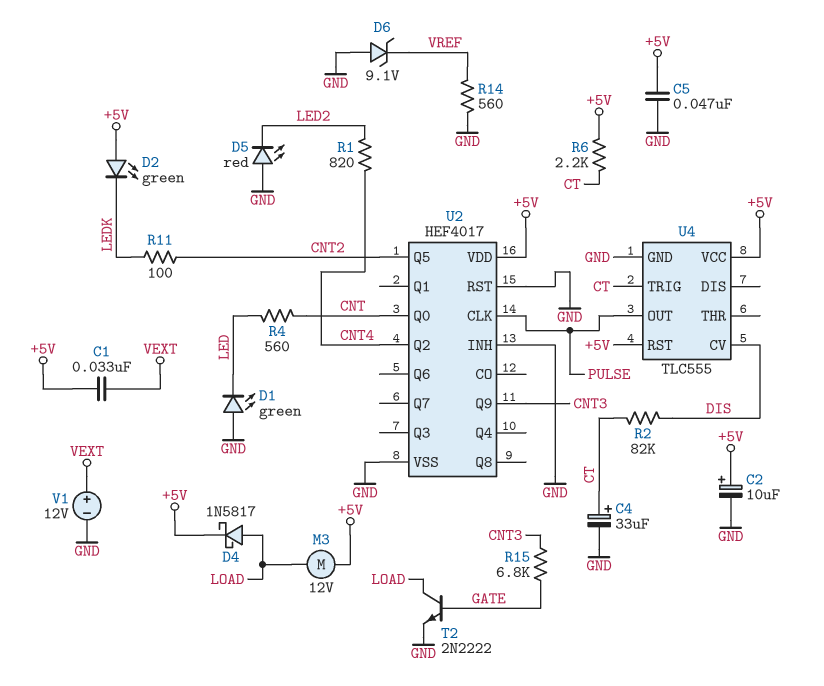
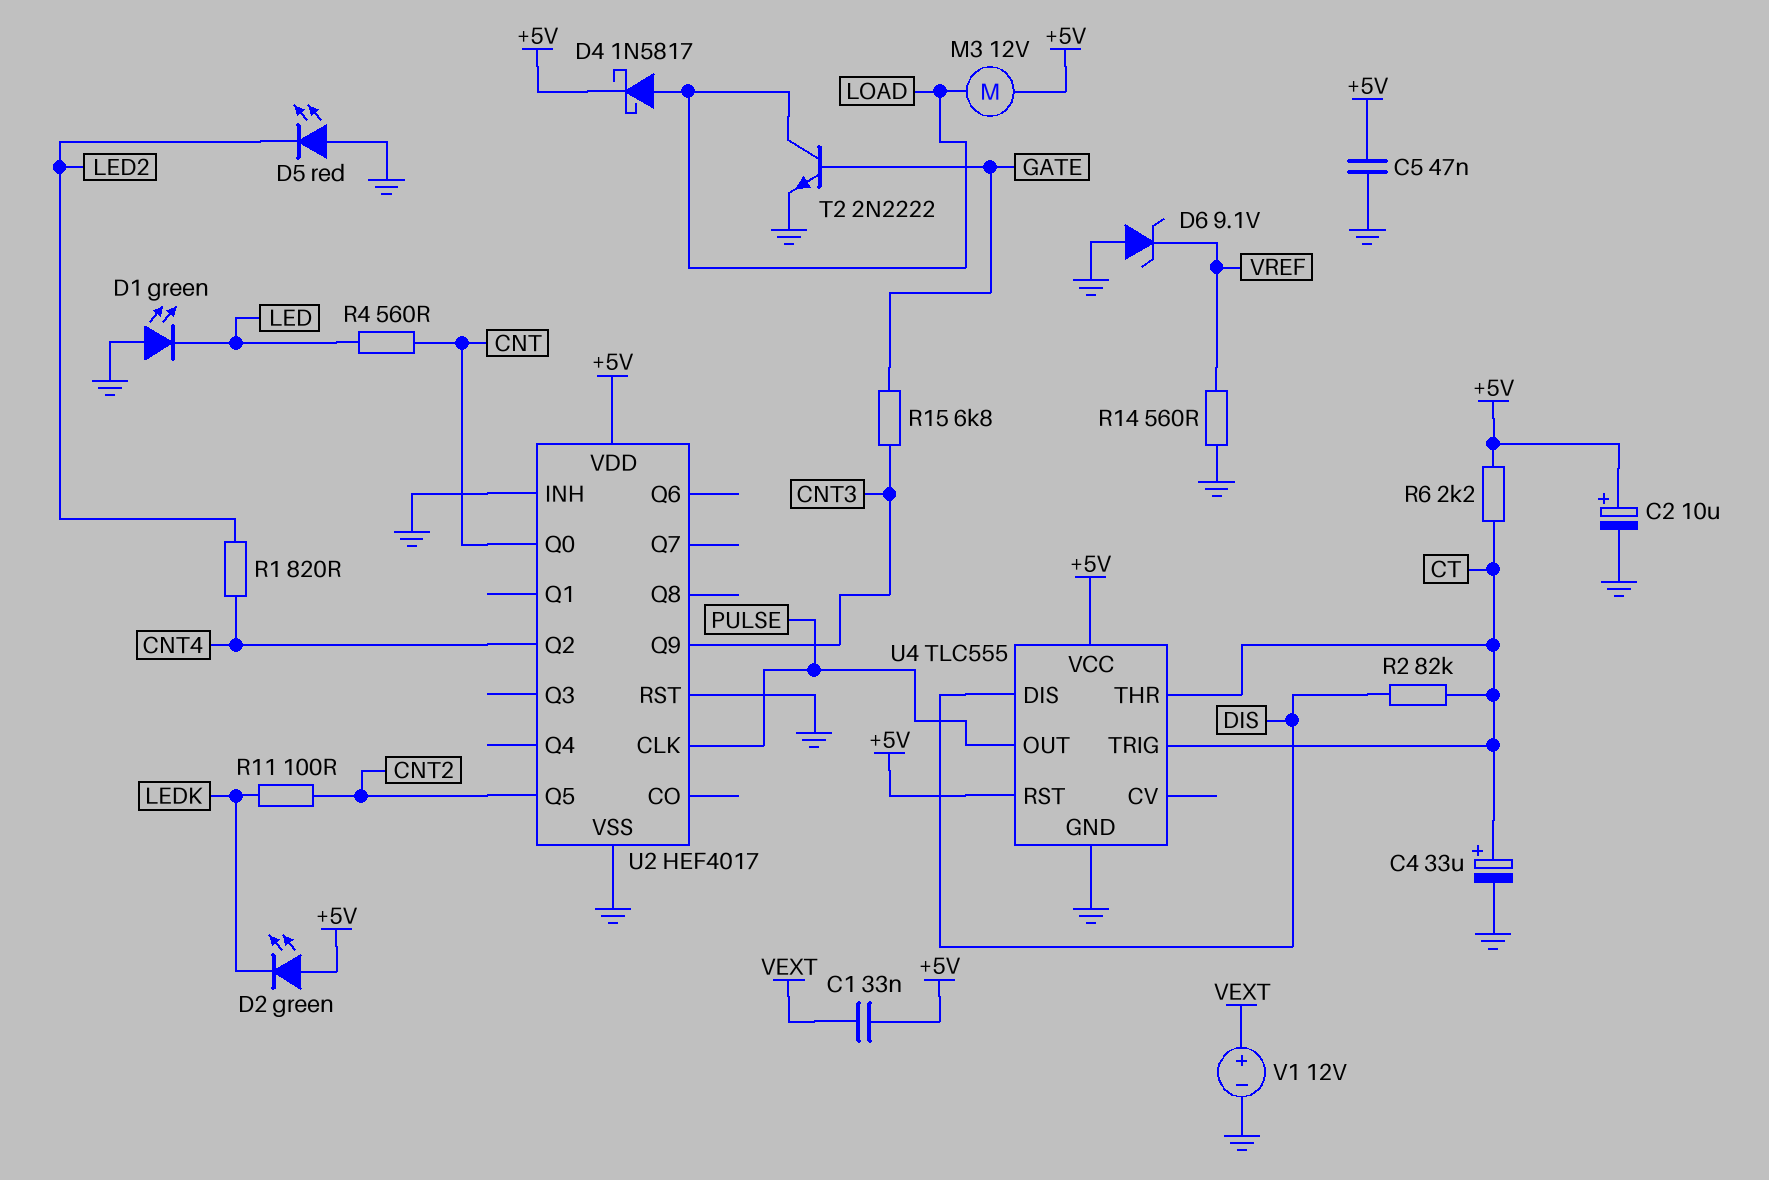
U4 pin CV: DIS -> none
U4 pin DIS: none -> DIS
U4 pin THR: none -> CT

